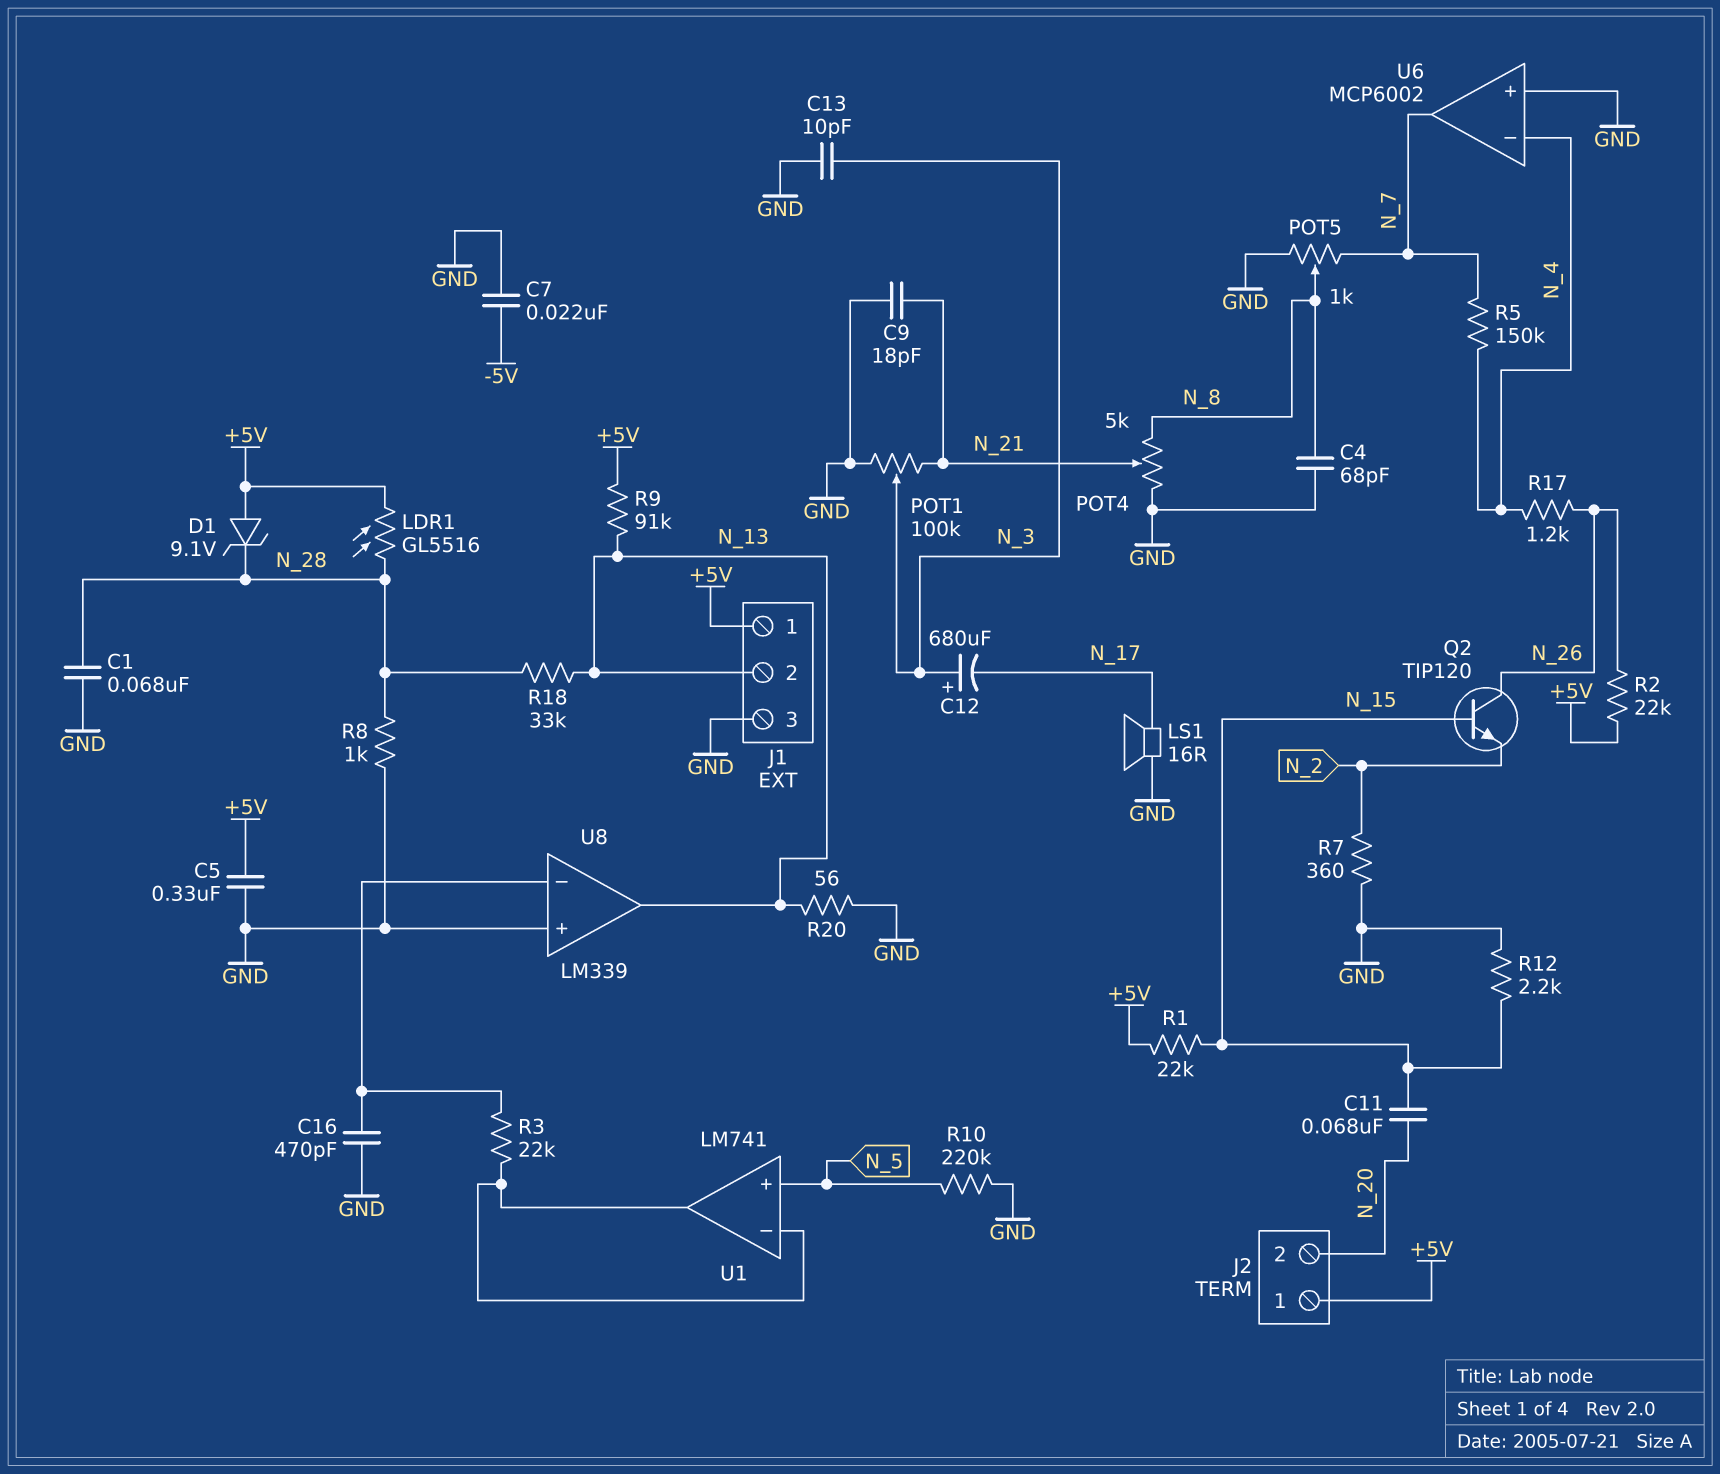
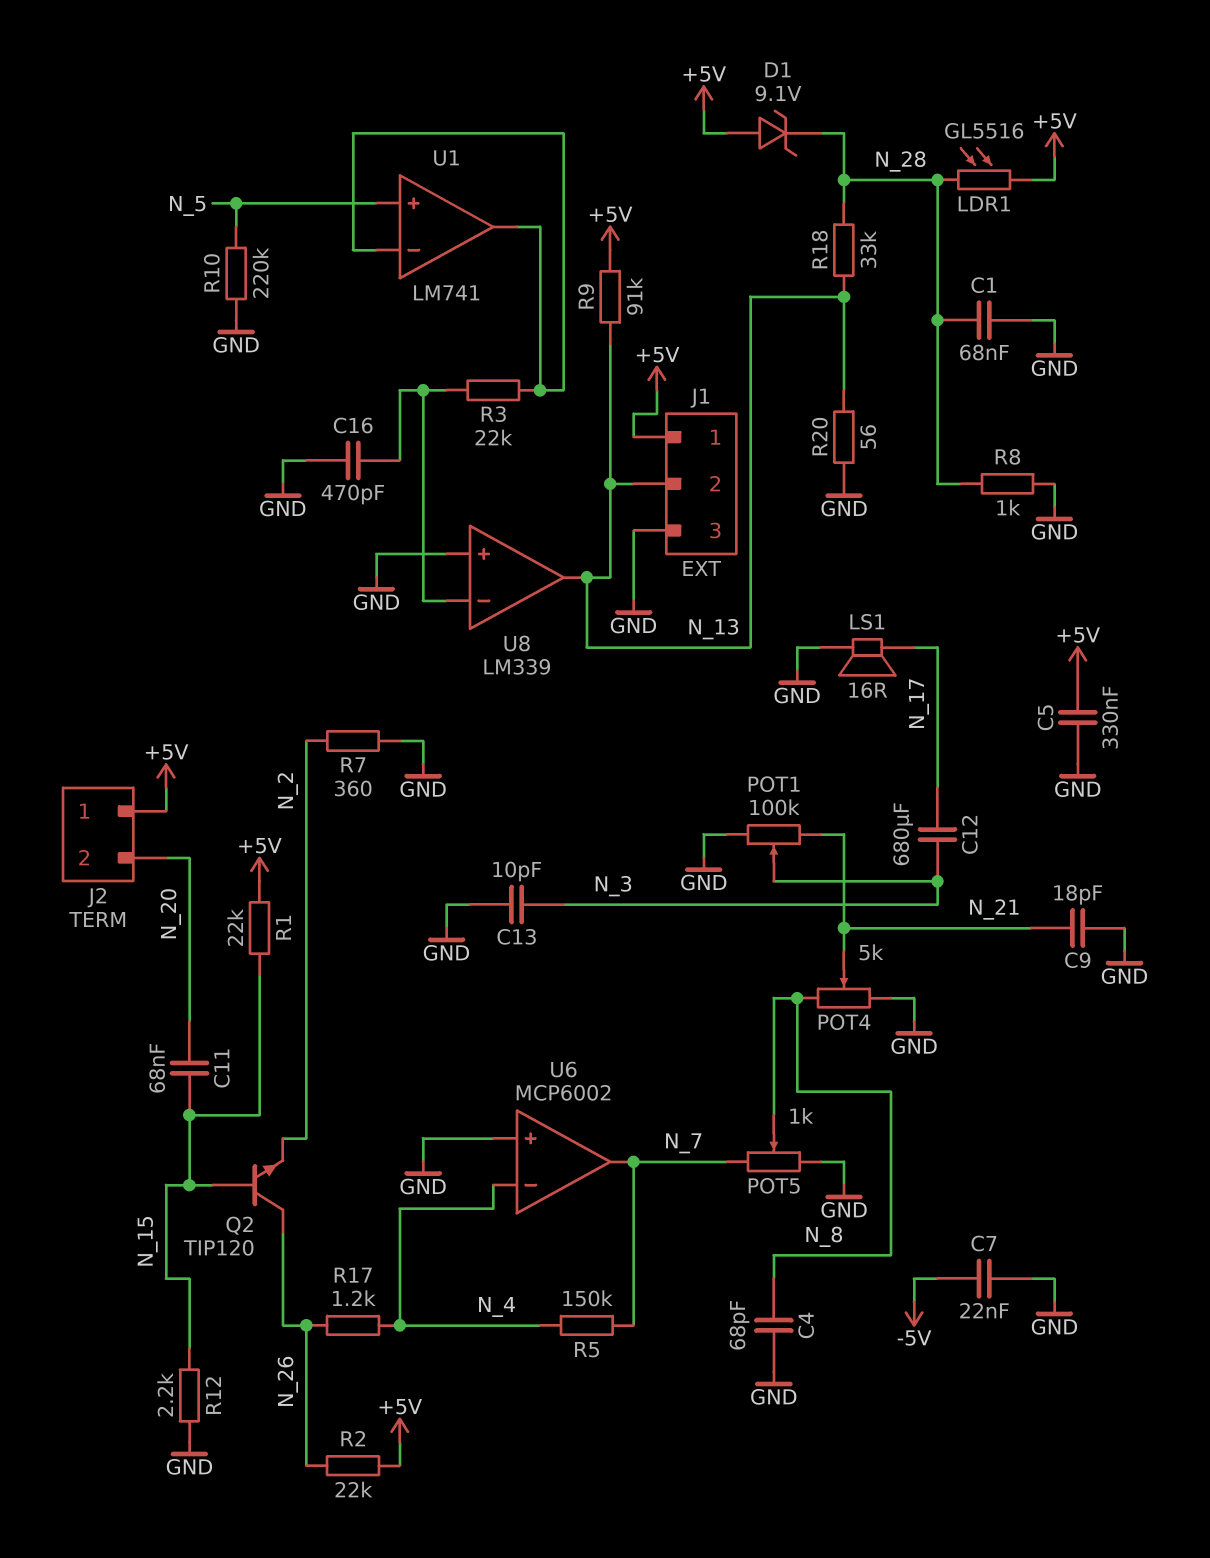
C12: 680uF (plus N_3, minus N_17) -> 680uF (N_3, N_17)

